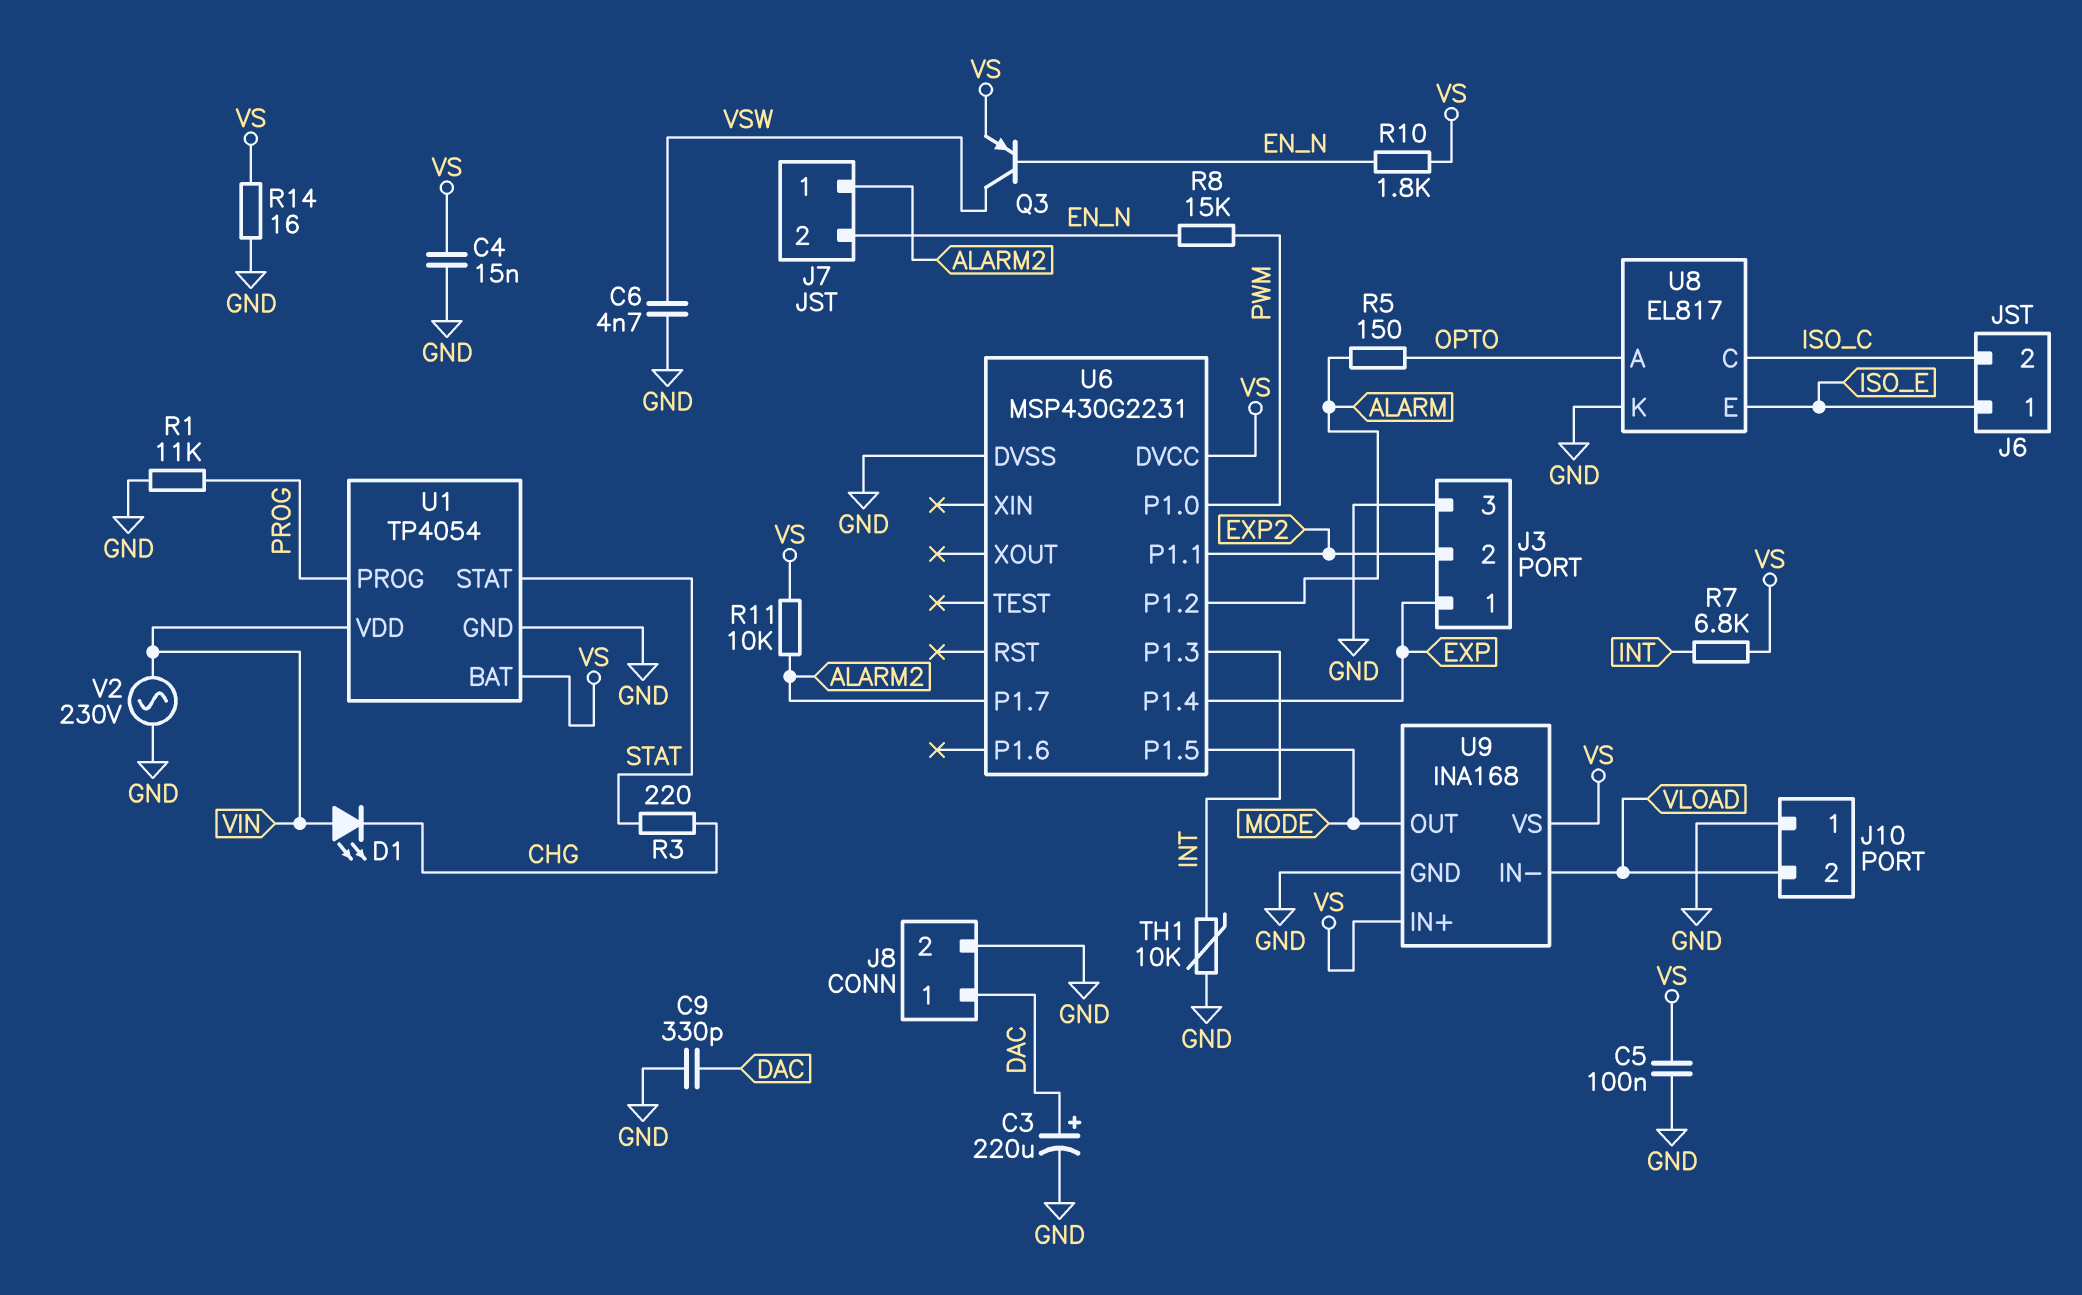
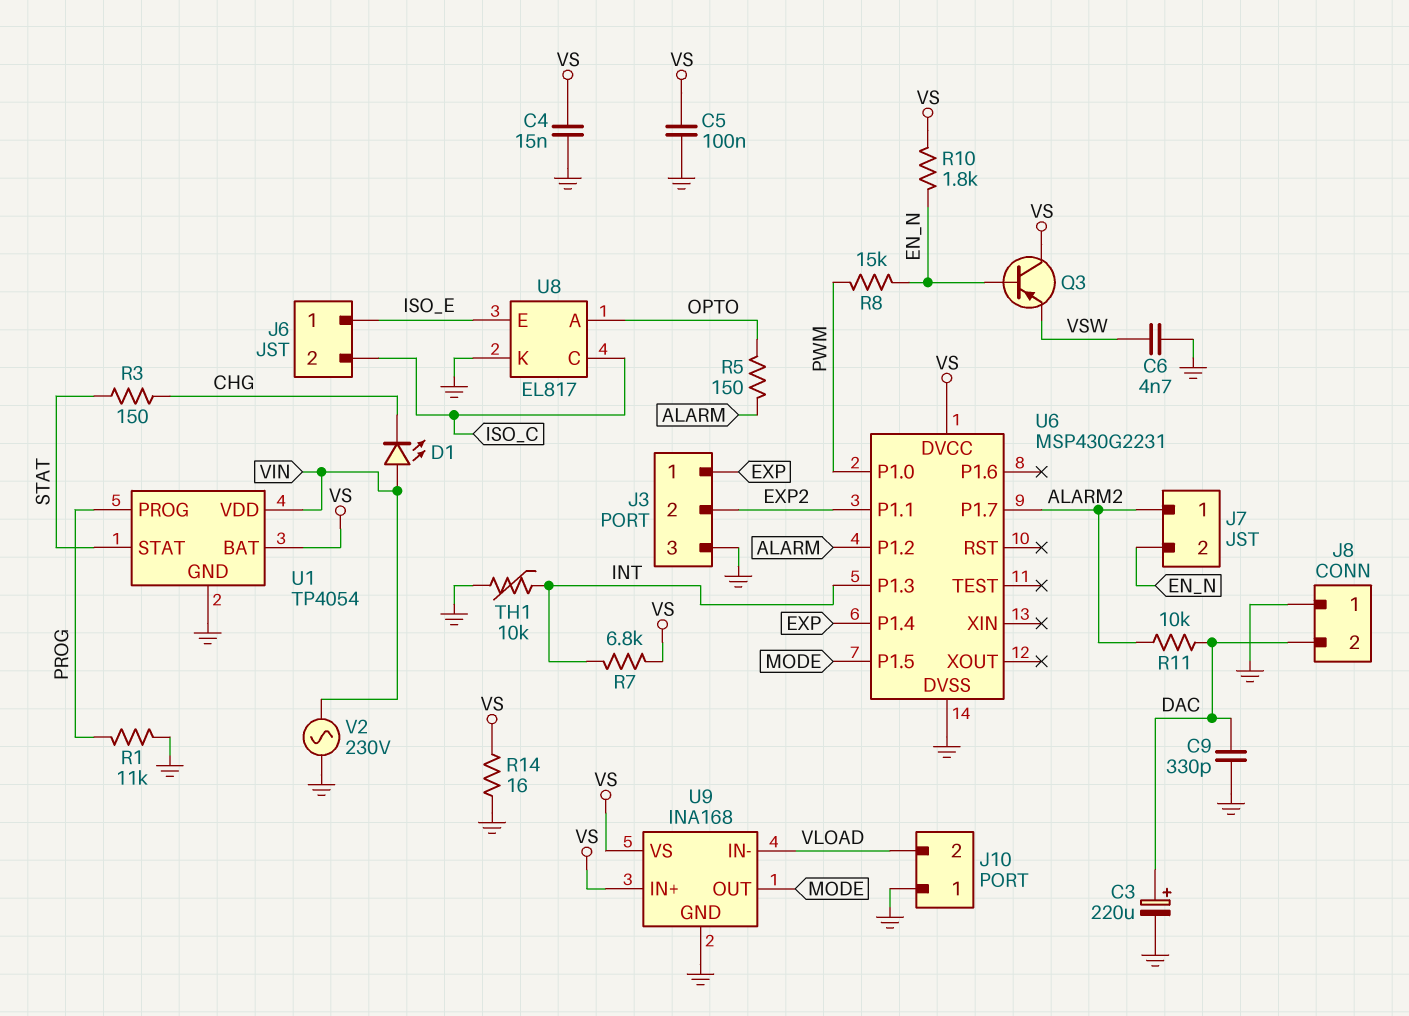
J8 pin 1: DAC -> GND
J8 pin 2: GND -> DAC
Q3: PNP (B EN_N, C VSW, E VS) -> PNP (B EN_N, C VS, E VSW)
R3: 220 (CHG, STAT) -> 150 (CHG, STAT)
R11: 10k (ALARM2, VS) -> 10k (ALARM2, DAC)

